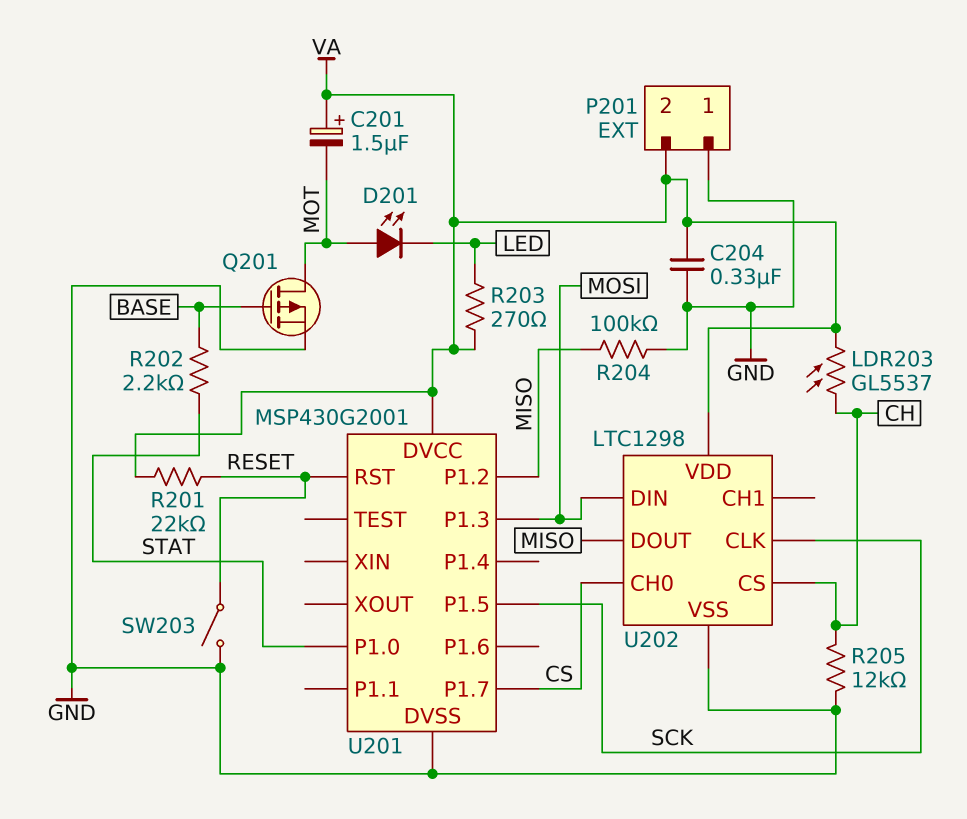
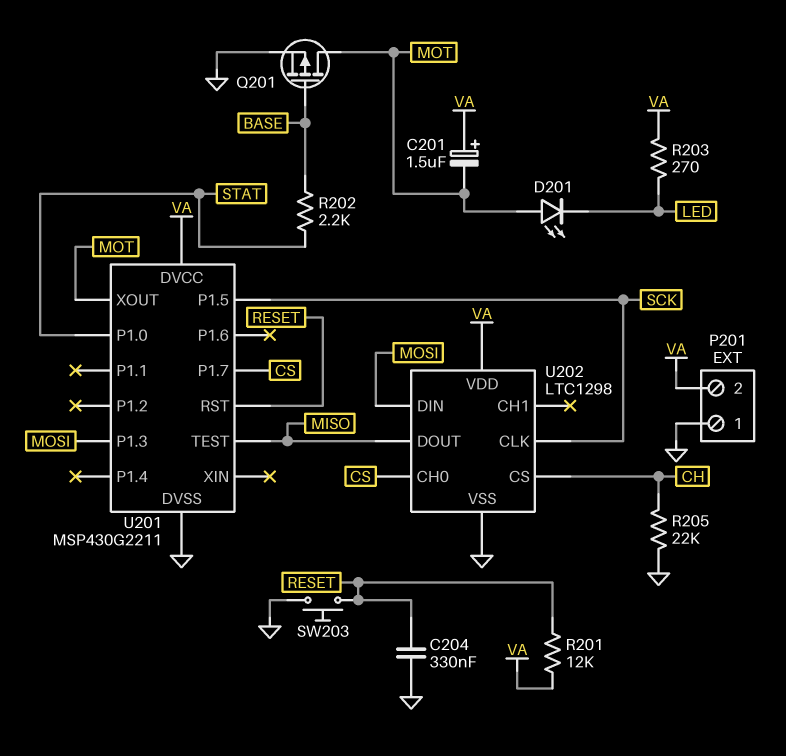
C204: 330nF (GND, VA) -> 330nF (GND, RESET)
LDR203: GL5537 (CH, VA) -> none
R201: 22k (RESET, VA) -> 12k (RESET, VA)
R204: 100k (GND, MISO) -> none
R205: 12k (CH, GND) -> 22k (CH, GND)
SW203: switch (GND, RESET) -> button (GND, RESET)
U201: MSP430G2001 -> MSP430G2211
U201 pin P1.2: MISO -> none
U201 pin TEST: none -> MISO
U201 pin XOUT: none -> MOT

